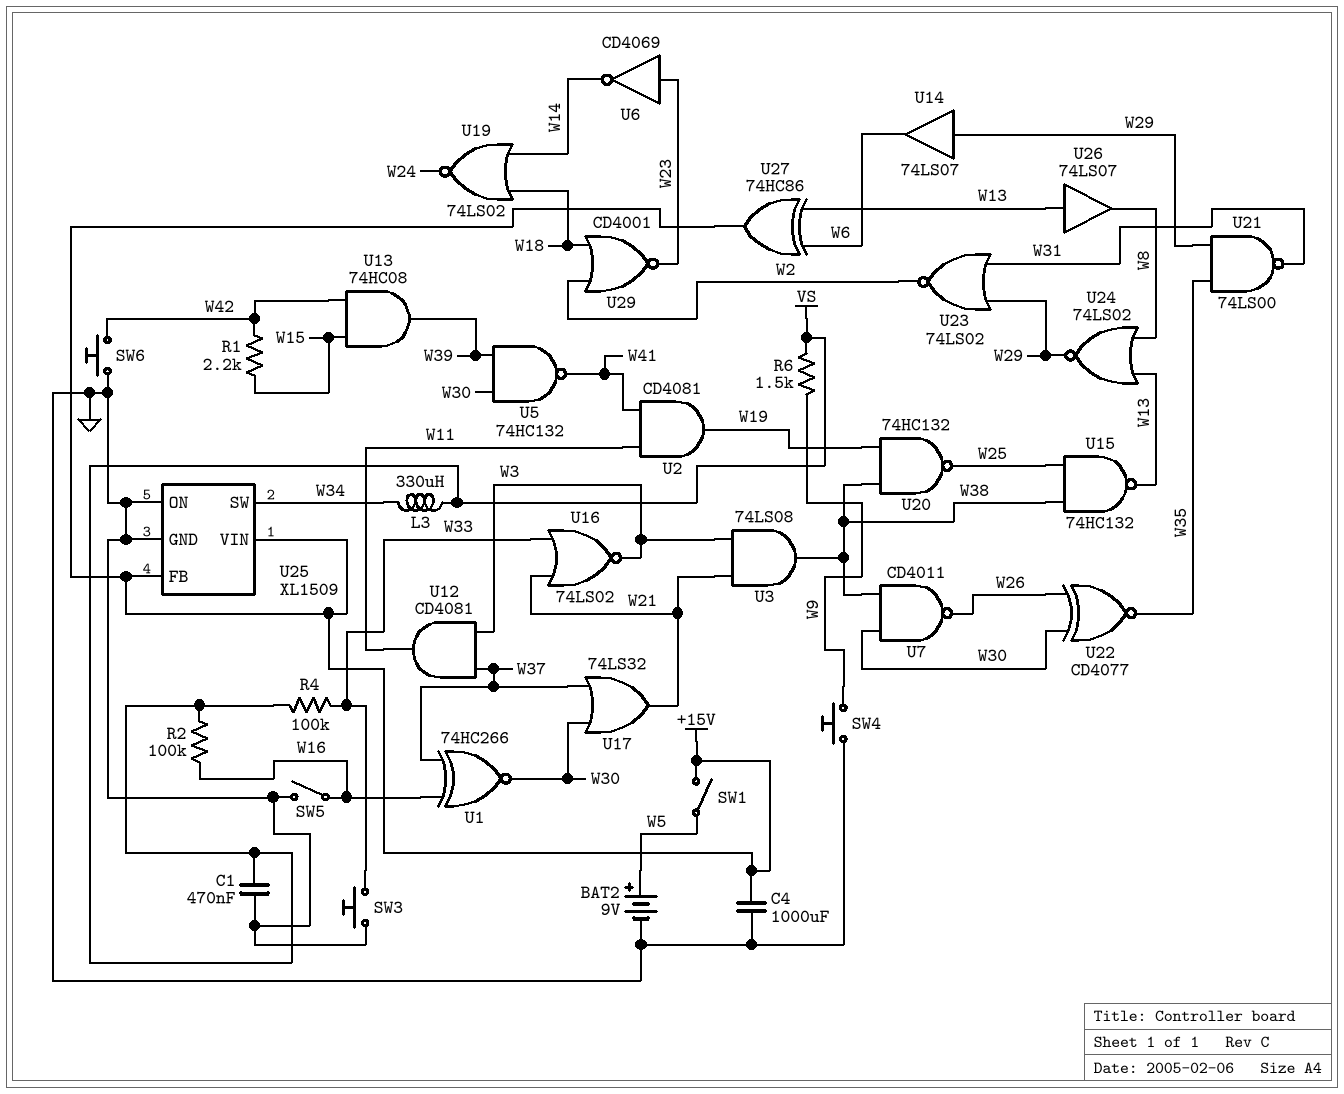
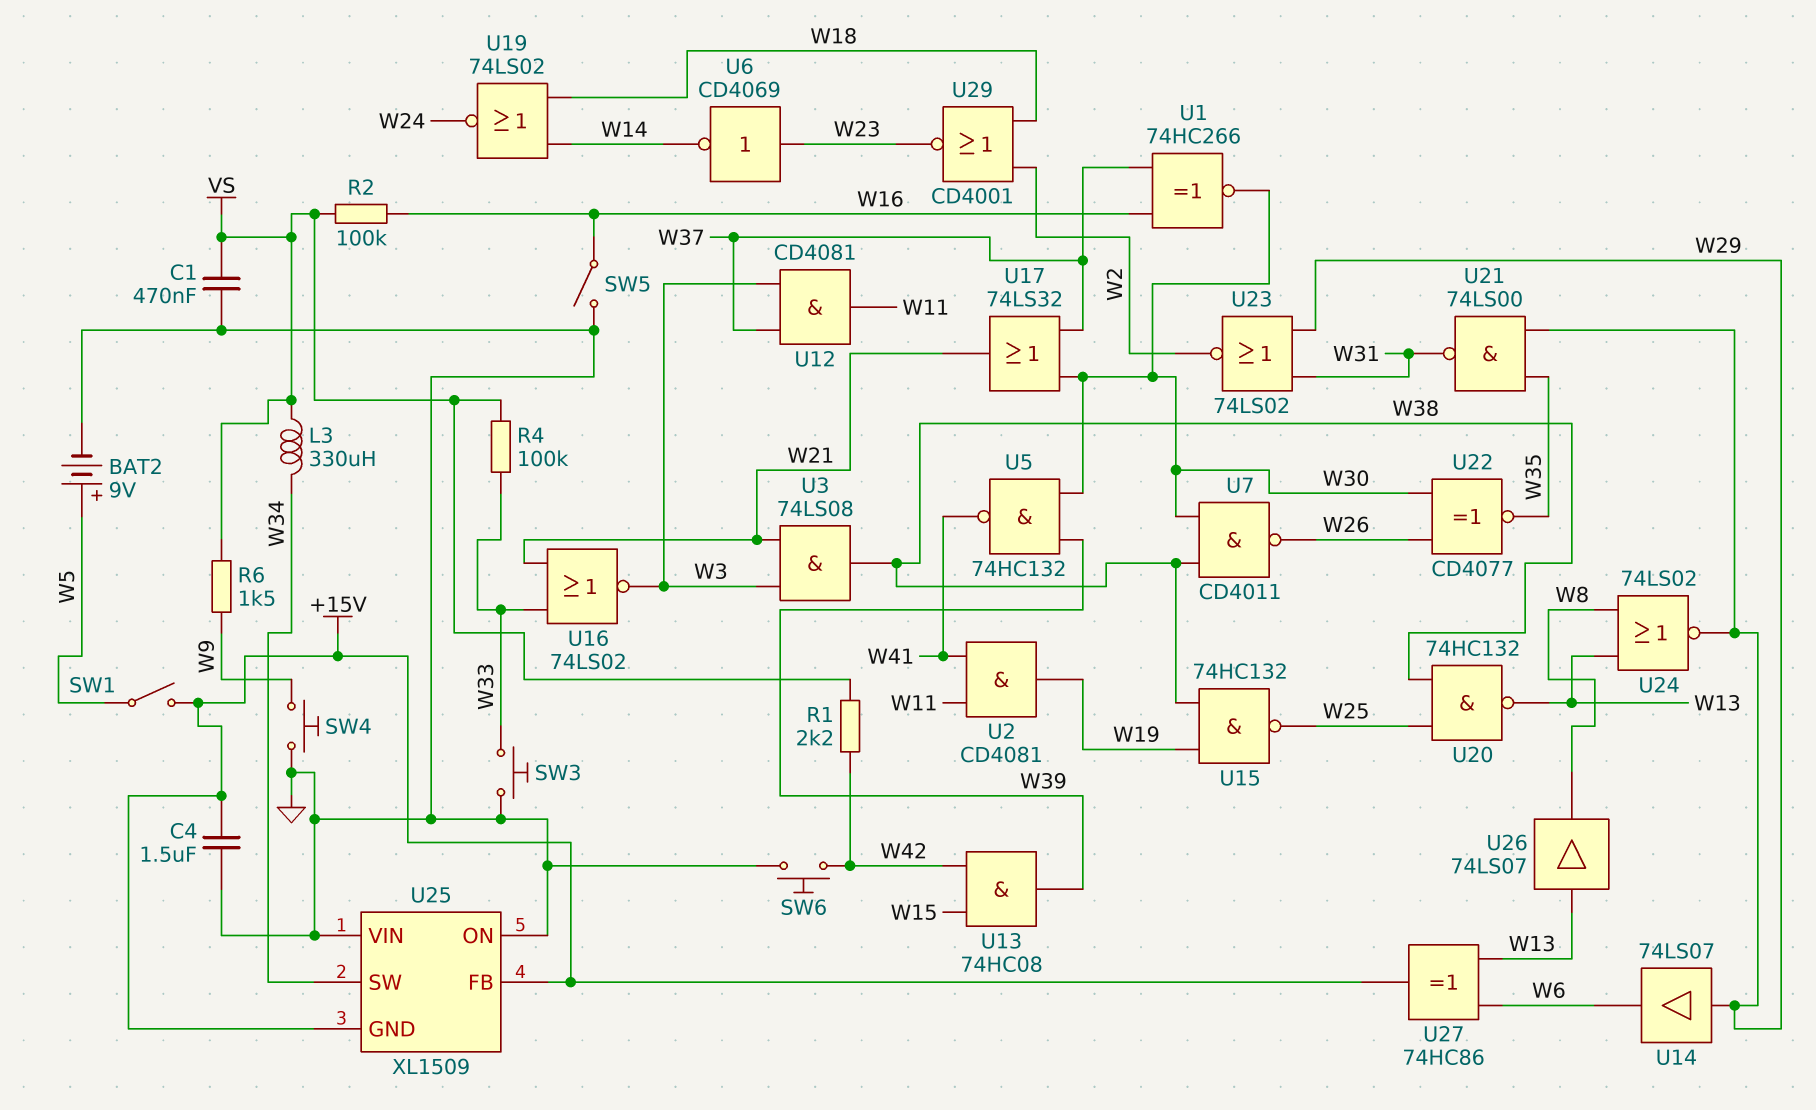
C4: 1000uF (+15V, GND) -> 1.5uF (+15V, GND)
R1: 2.2k (W15, W42) -> 2.2k (VS, W42)
U15: NAND 74HC132 (in W25, in W38, out W13) -> NAND 74HC132 (in W19, in W38, out W25)
U20: NAND 74HC132 (in W19, in W38, out W25) -> NAND 74HC132 (in W25, in W38, out W13)
U25 pin GND: GND -> +15V
U25 pin VIN: +15V -> GND

